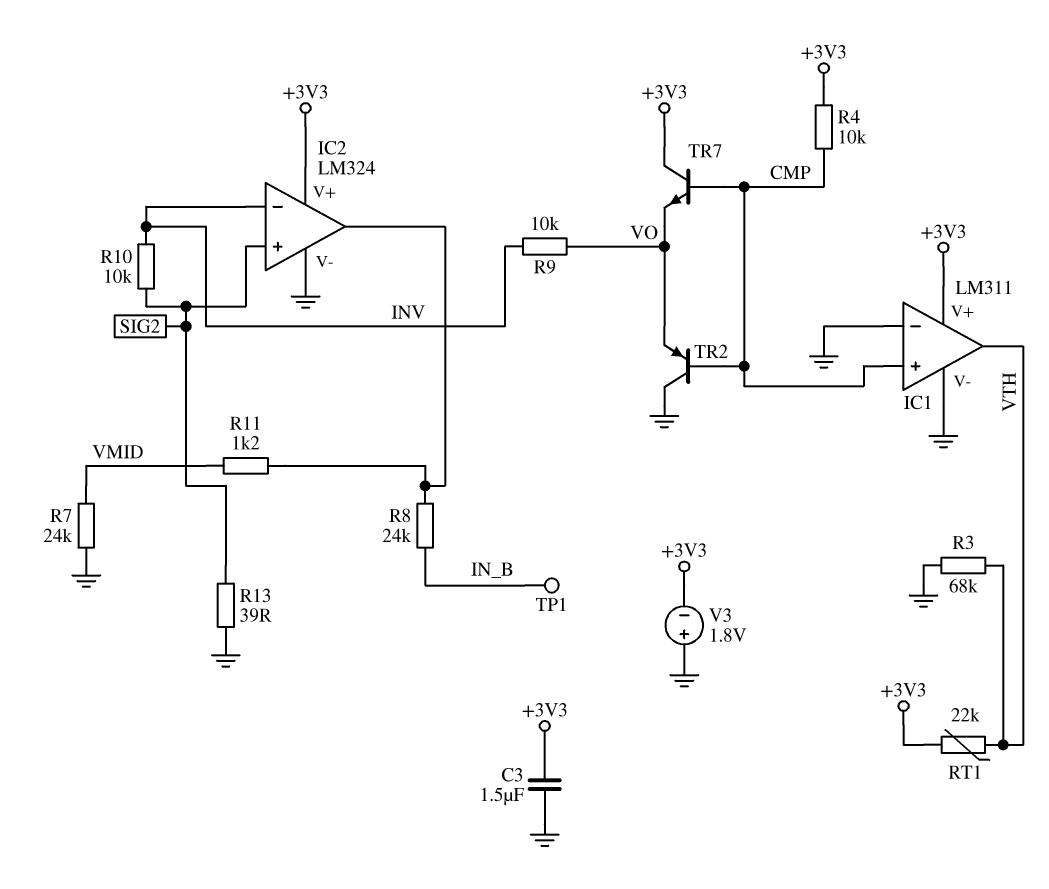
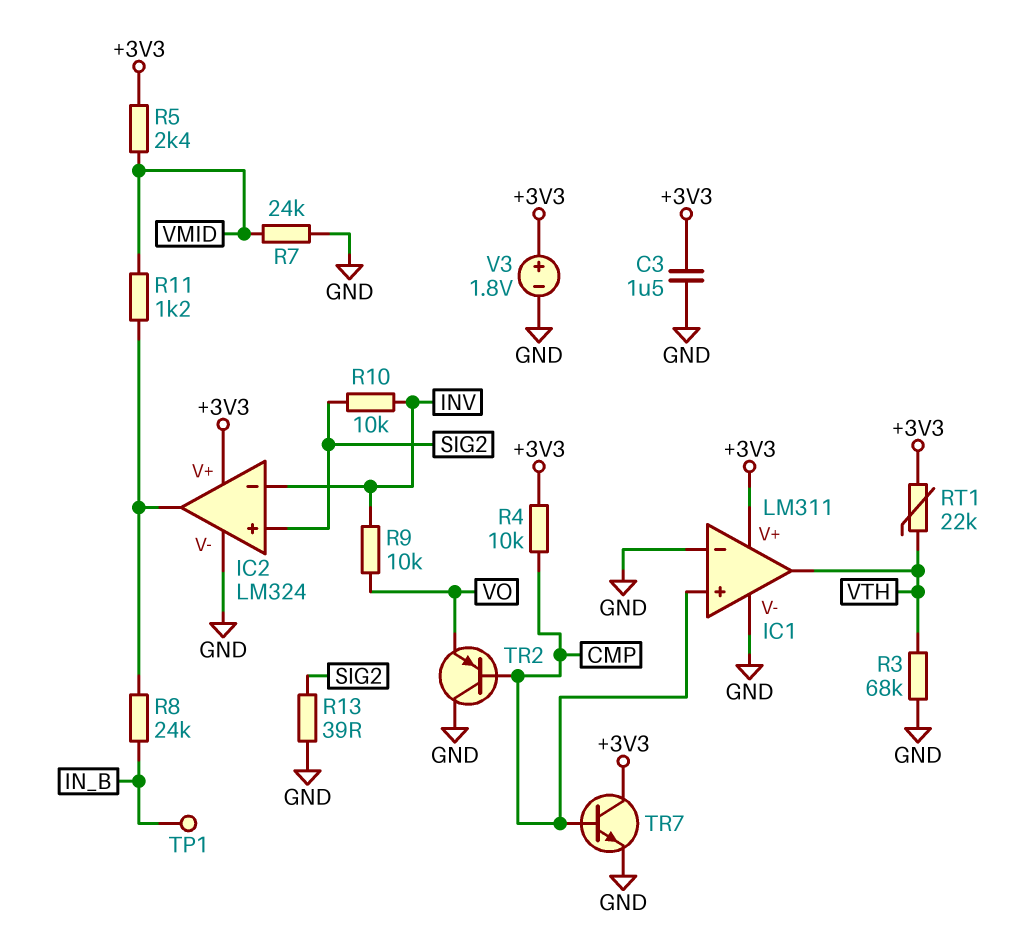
R5: none -> 2.4k (+3V3, VMID)
TR7: NPN (B CMP, C +3V3, E VO) -> NPN (B CMP, C +3V3, E GND)
V3: 1.8V (plus GND, minus +3V3) -> 1.8V (plus +3V3, minus GND)

